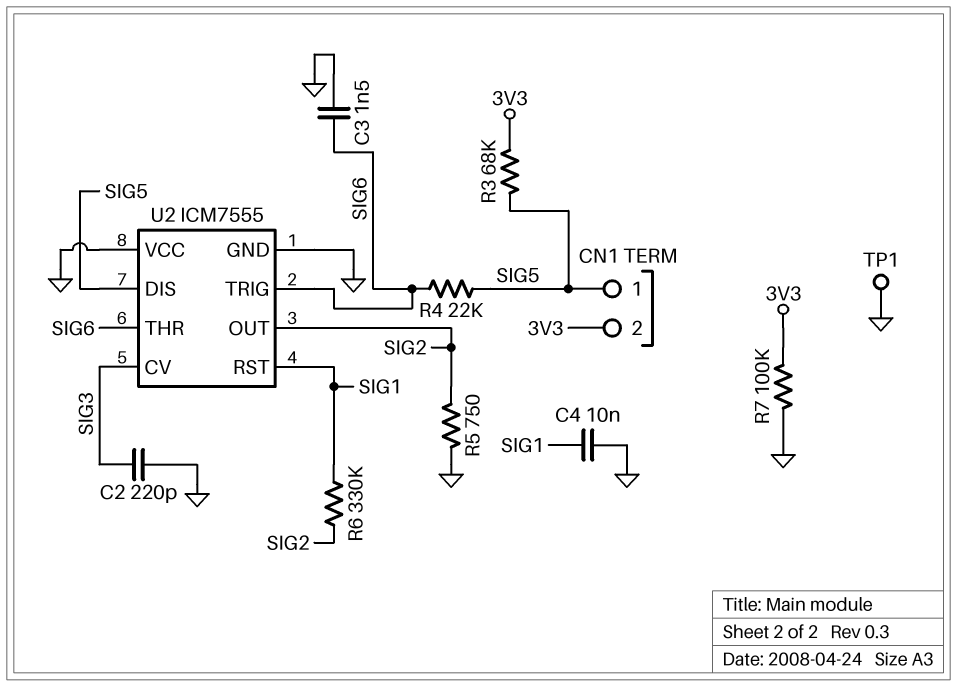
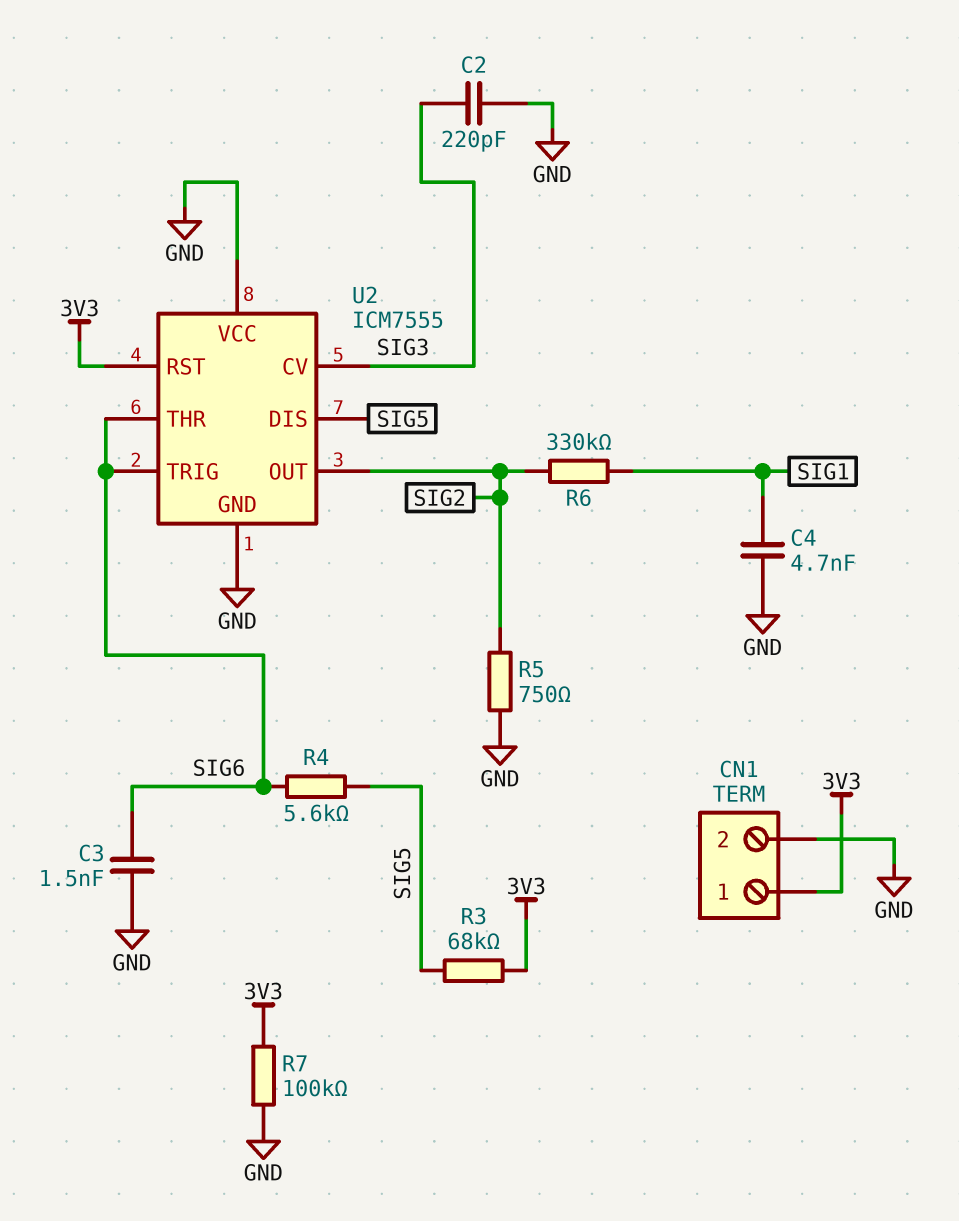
C4: 10nF (GND, SIG1) -> 4.7nF (GND, SIG1)
CN1 pin 1: SIG5 -> 3V3
CN1 pin 2: 3V3 -> GND
R4: 22k (SIG5, SIG6) -> 5.6k (SIG5, SIG6)
TP1: test point (GND) -> none
U2 pin RST: SIG1 -> 3V3

